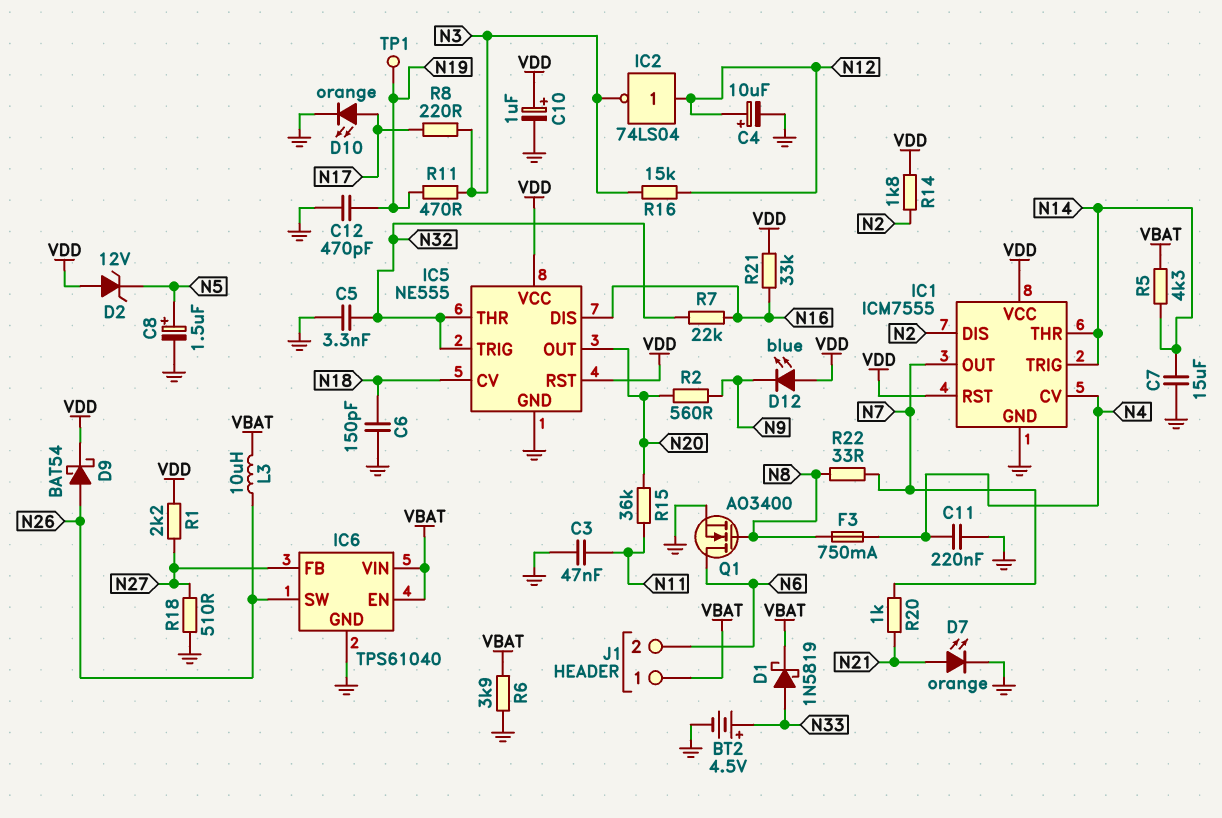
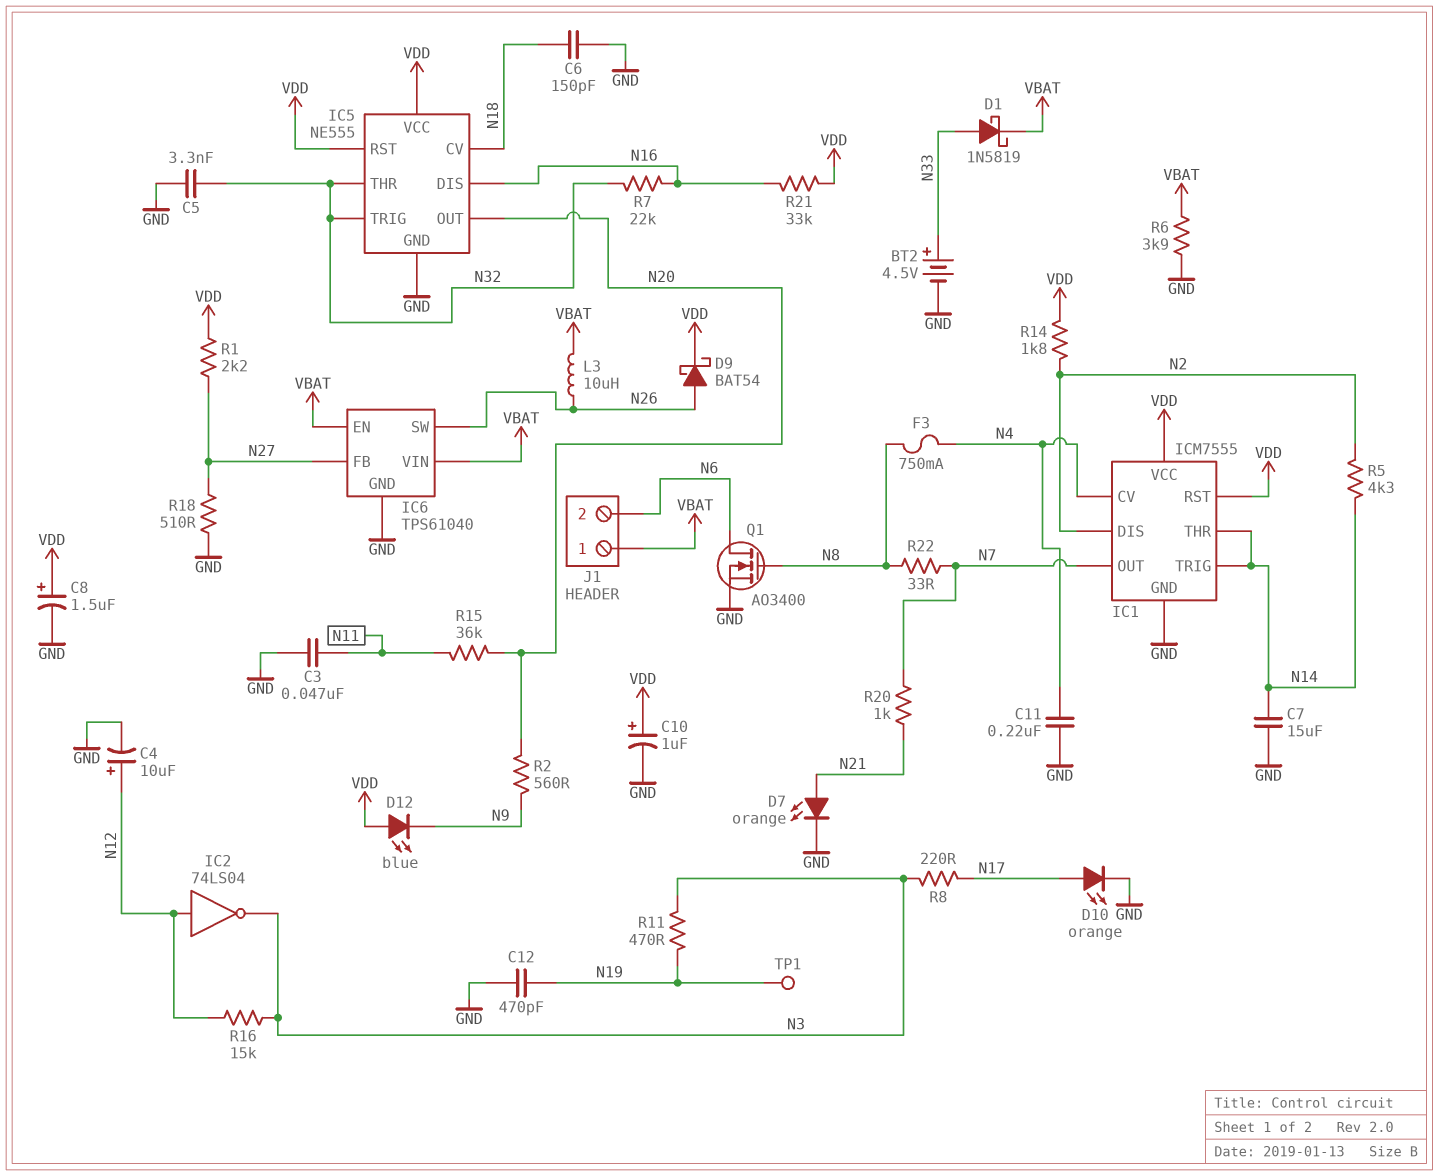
C8: 1.5uF (plus N5, minus GND) -> 1.5uF (plus VDD, minus GND)
D2: zener 12V (A VDD, K N5) -> none
R5: 4.3k (N14, VBAT) -> 4.3k (N2, N14)

